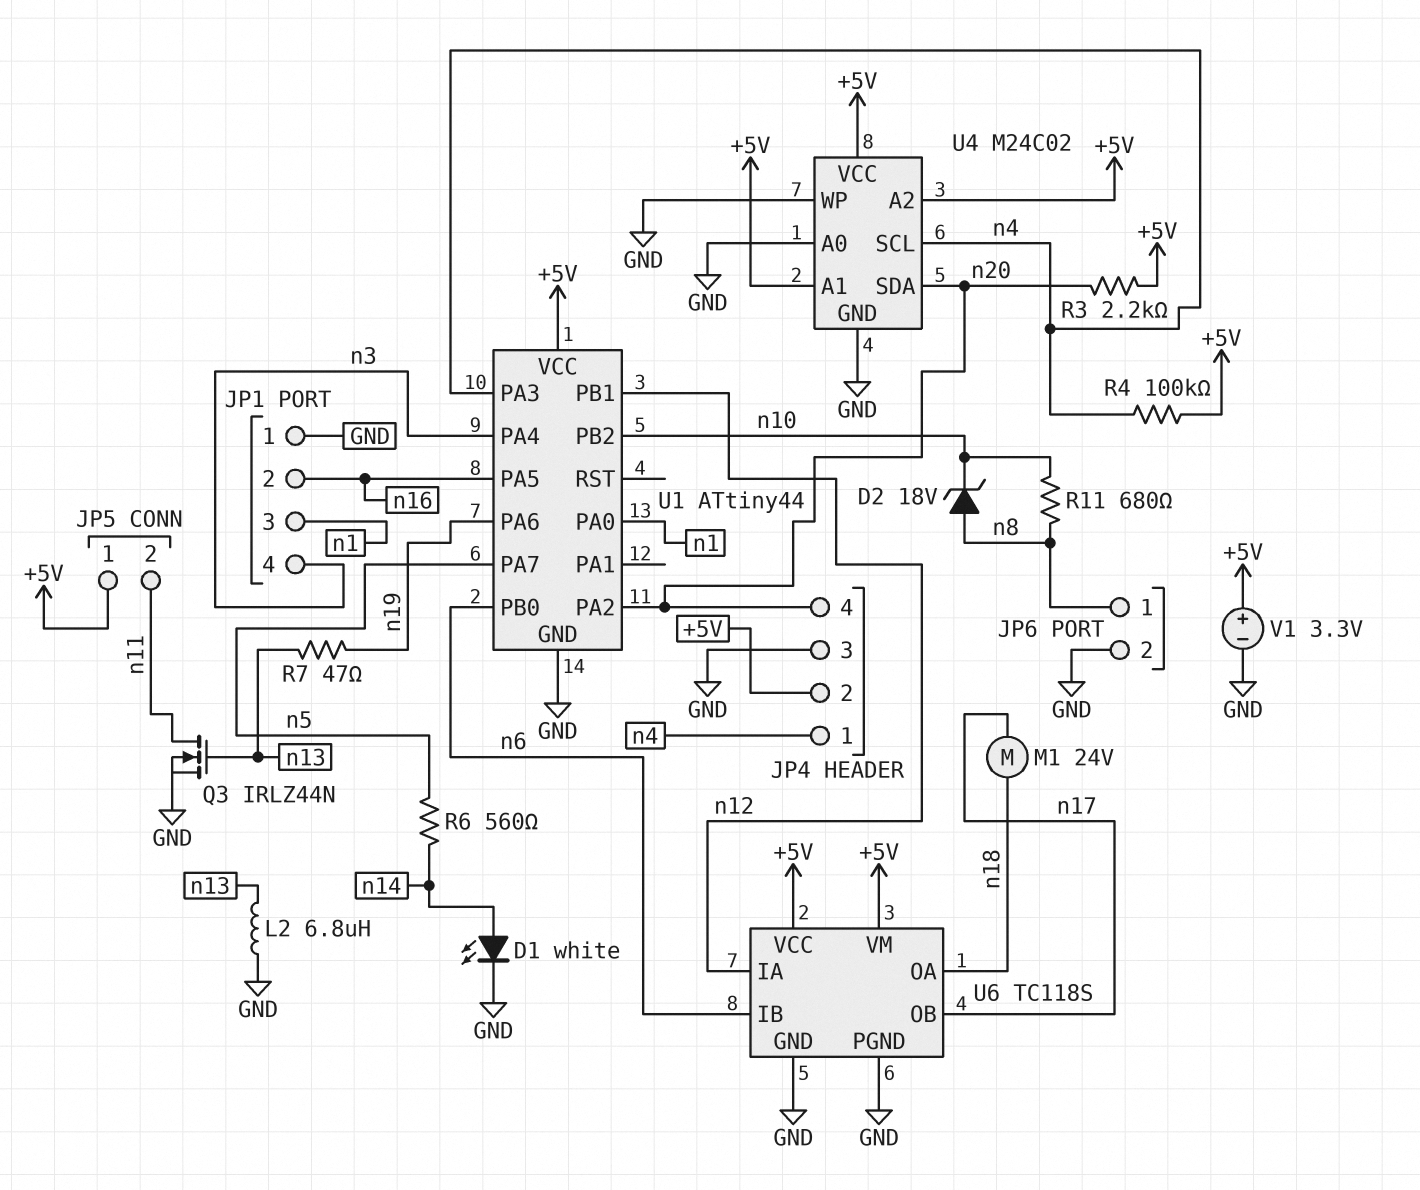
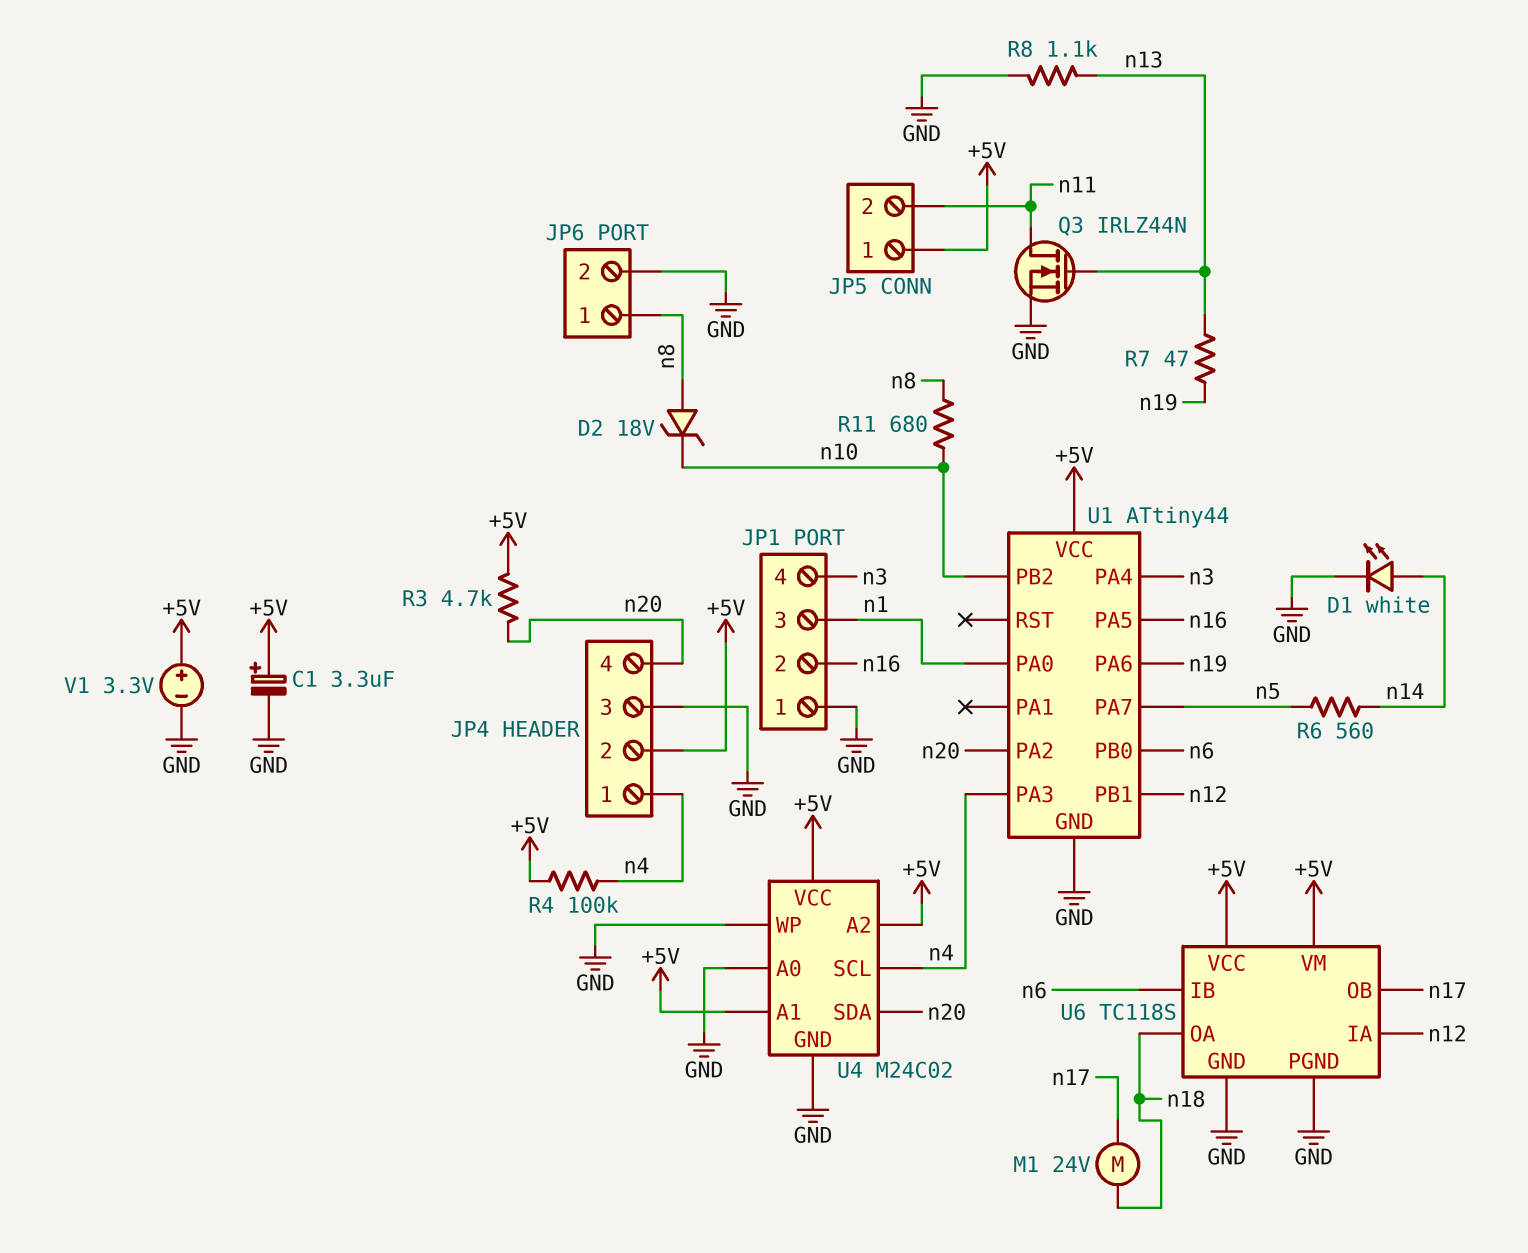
C1: none -> 3.3uF (plus +5V, minus GND)
L2: 6.8uH (GND, n13) -> none
R3: 2.2k (+5V, n20) -> 4.7k (+5V, n20)
R8: none -> 1.1k (GND, n13)

